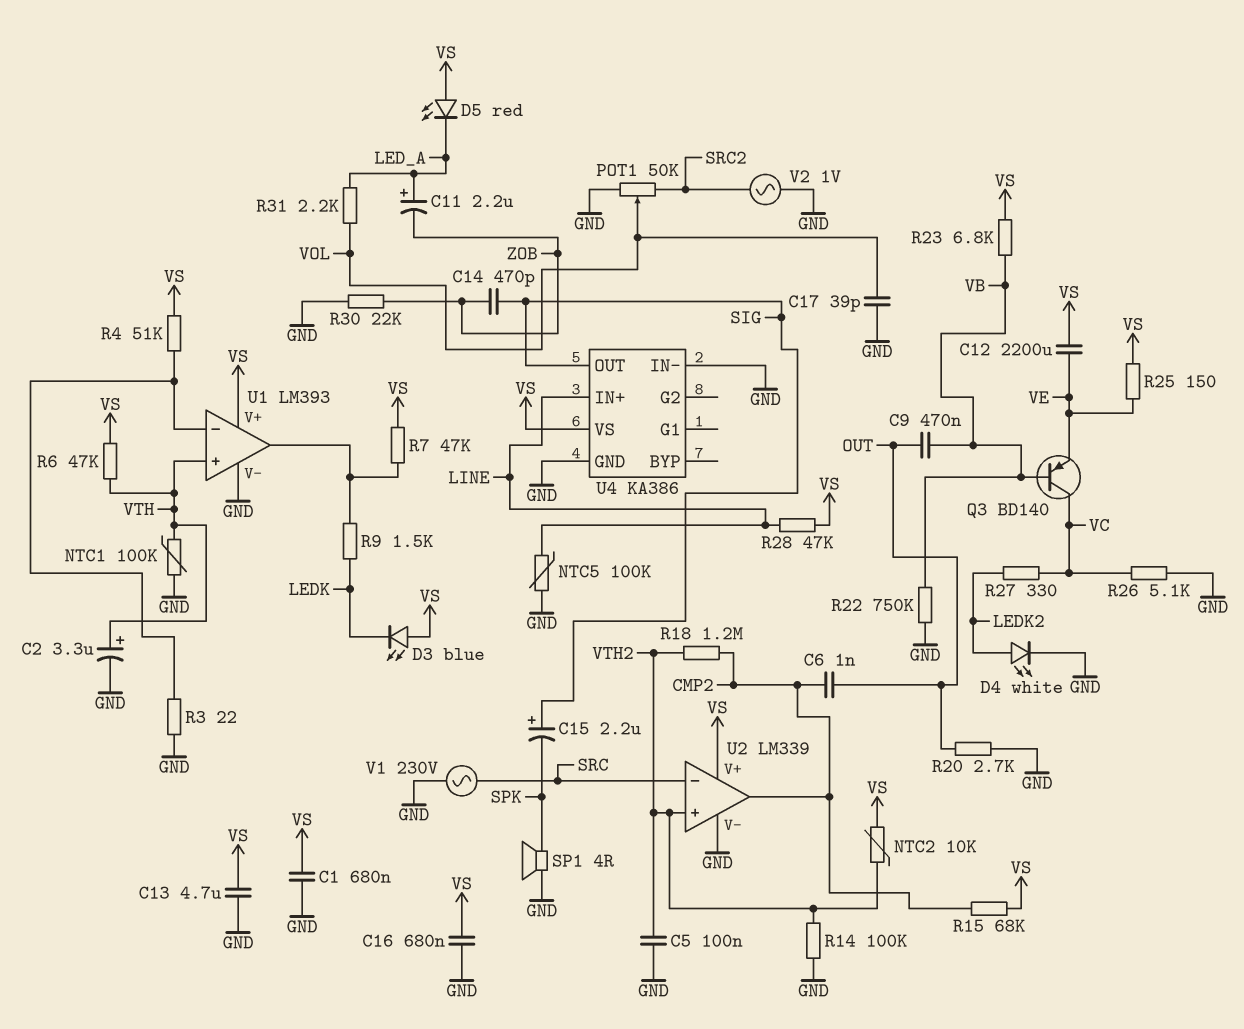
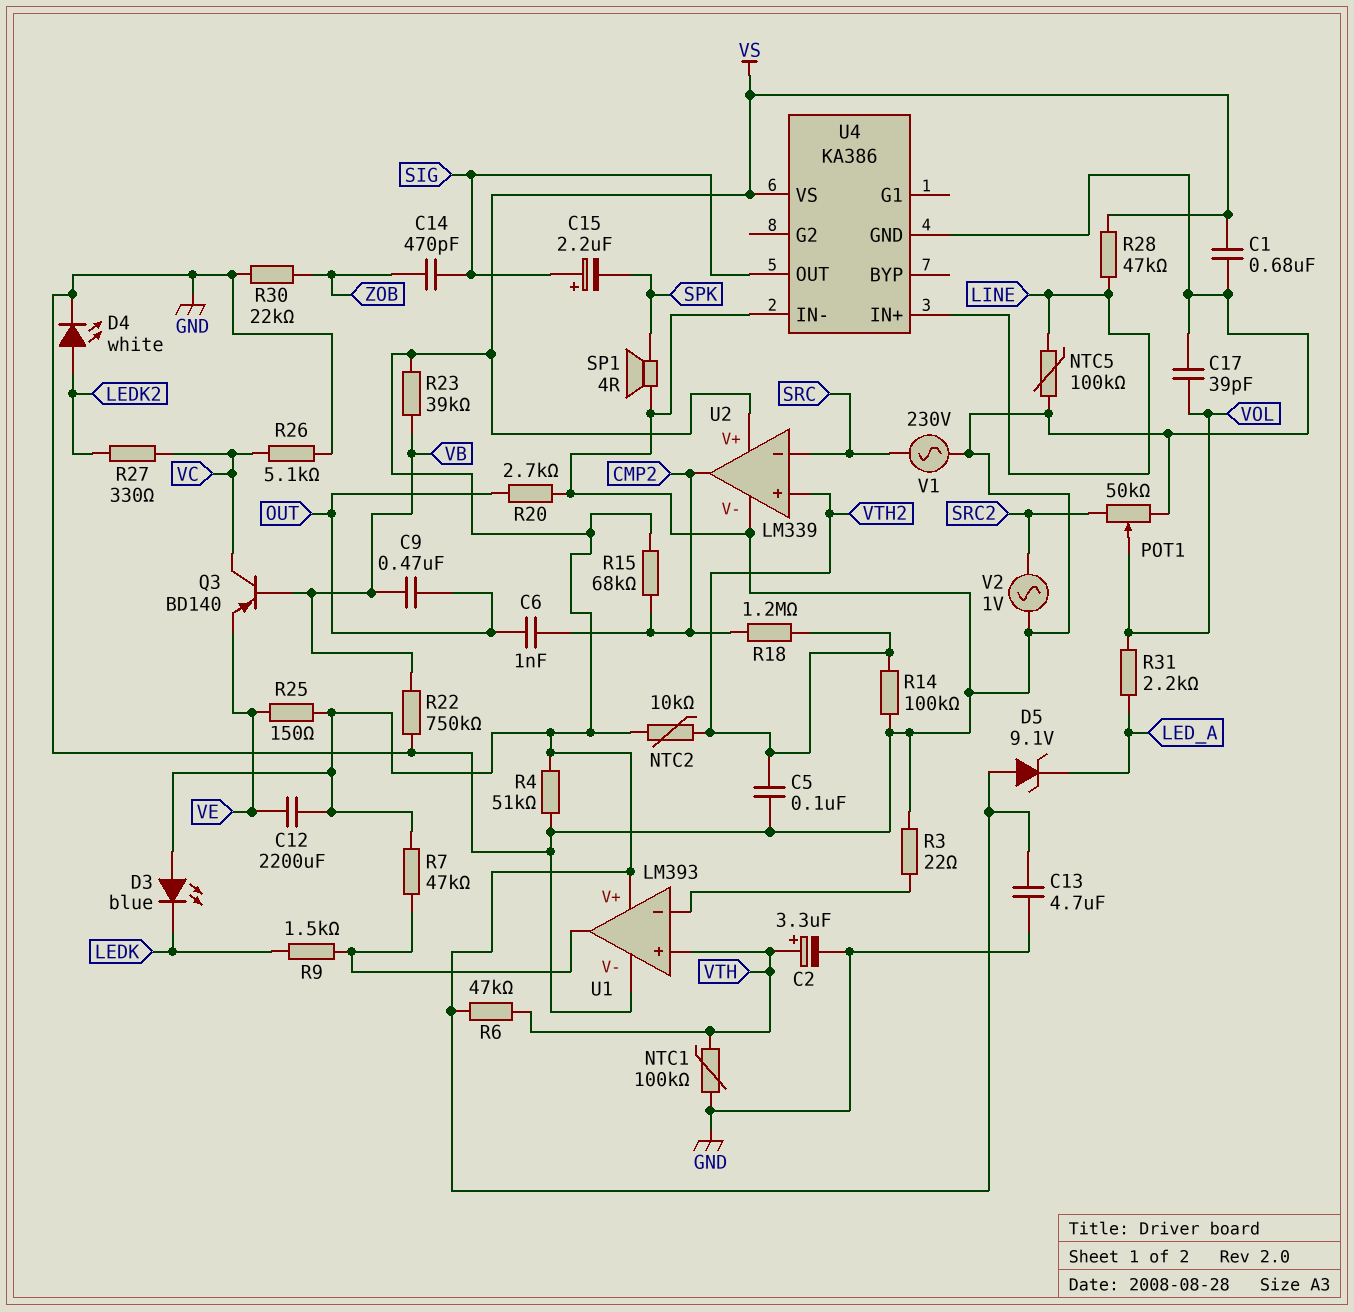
C11: 2.2uF (plus LED_A, minus ZOB) -> none
C16: 680nF (GND, VS) -> none
D5: LED red (A VS, K LED_A) -> zener 9.1V (A VS, K LED_A)
R4: 51k (U1/in-, VS) -> 51k (GND, VS)
R23: 6.8k (VB, VS) -> 39k (VB, VS)

